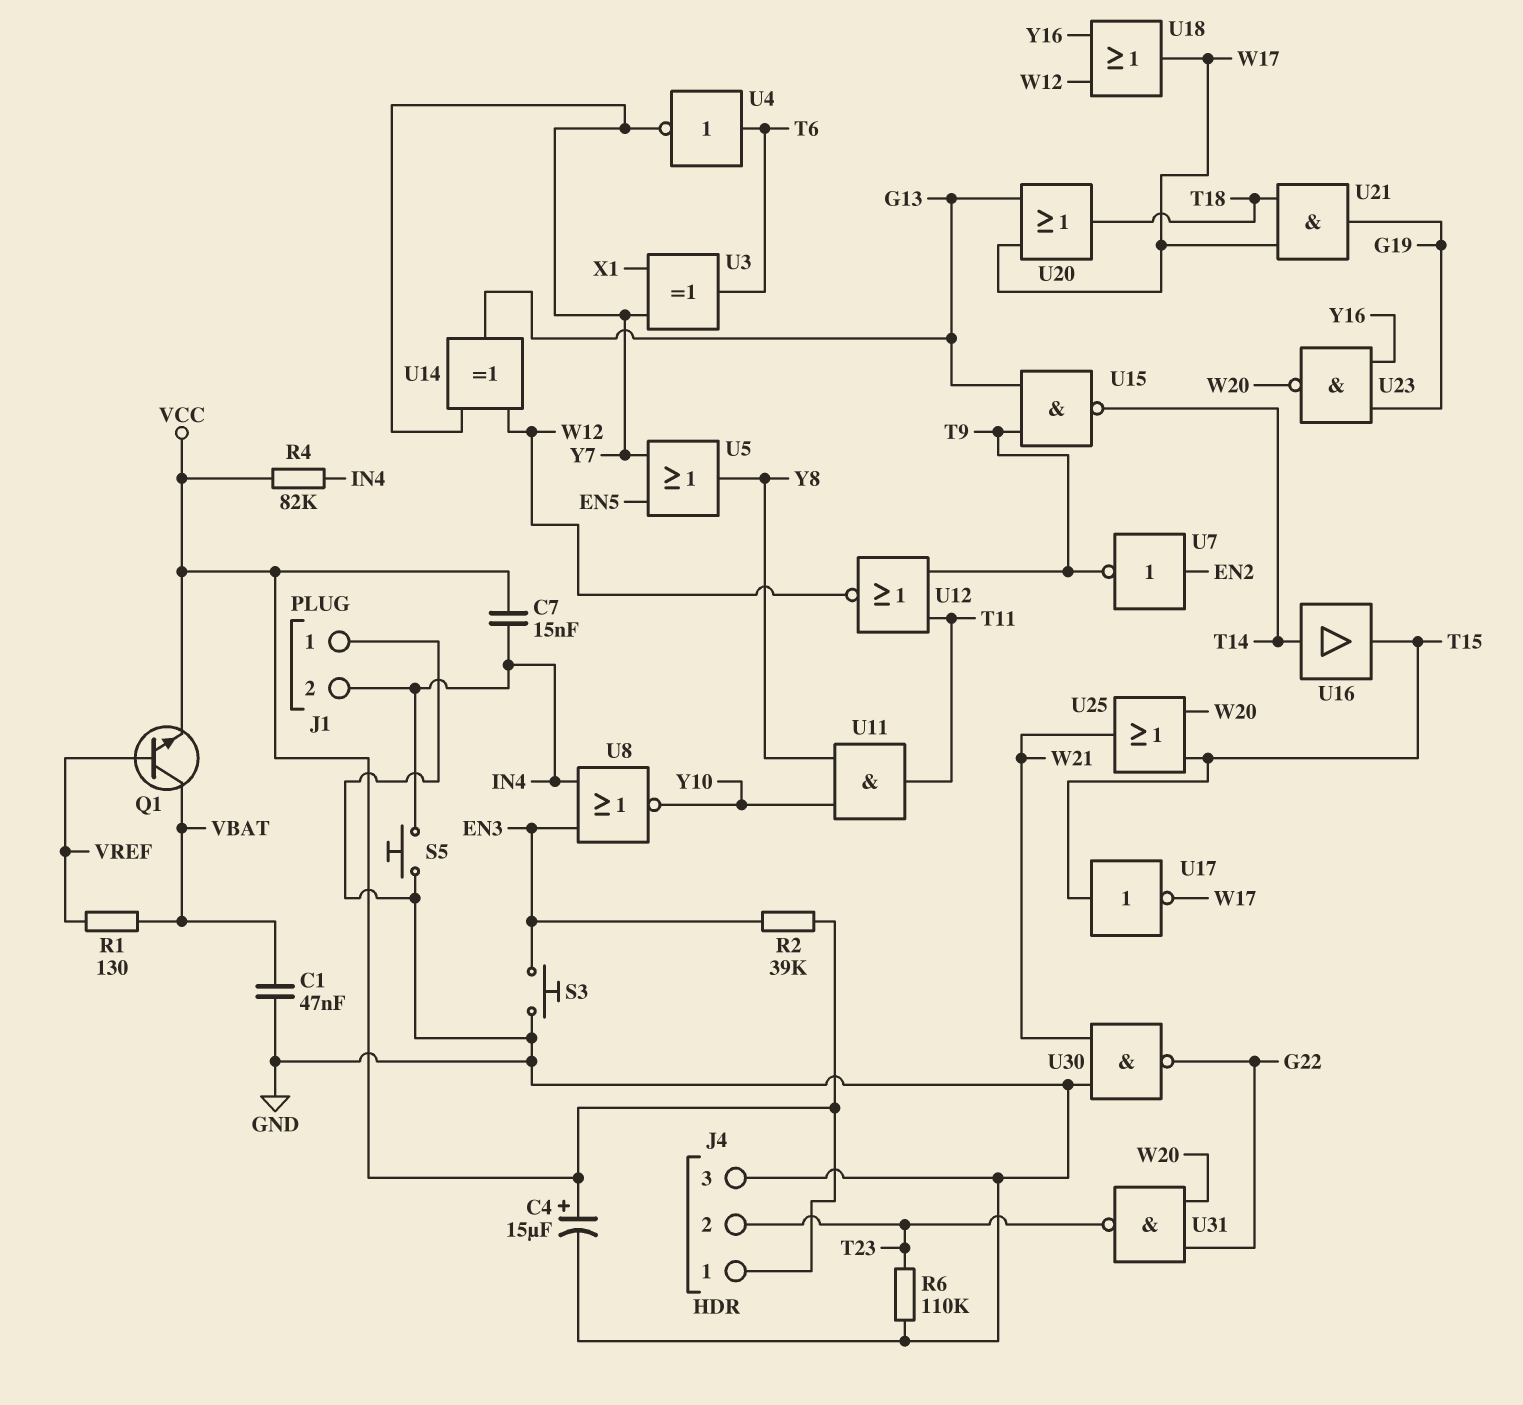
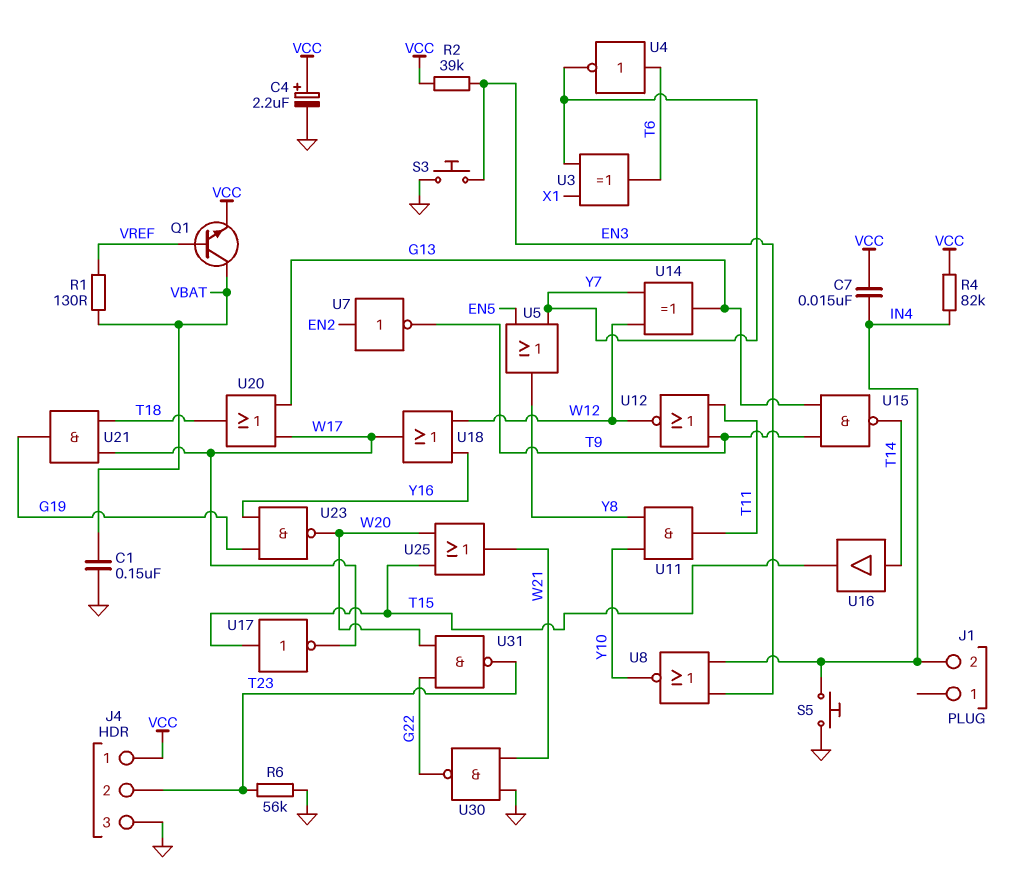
C1: 47nF (GND, VBAT) -> 150nF (GND, VBAT)
C4: 15uF (plus VCC, minus GND) -> 2.2uF (plus VCC, minus GND)
J1 pin 1: GND -> none
R6: 110k (GND, T23) -> 56k (GND, T23)

